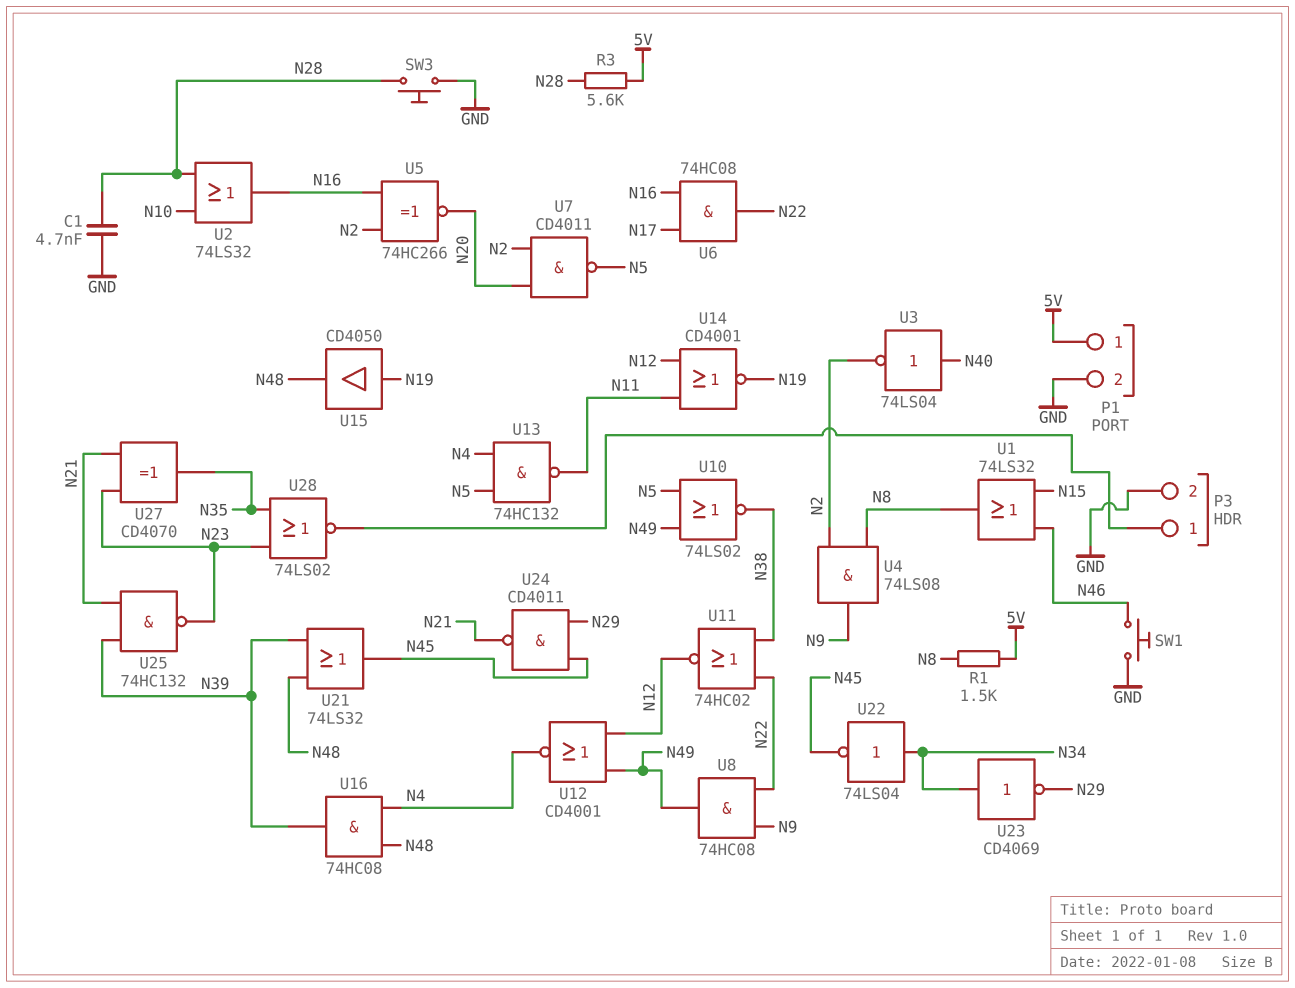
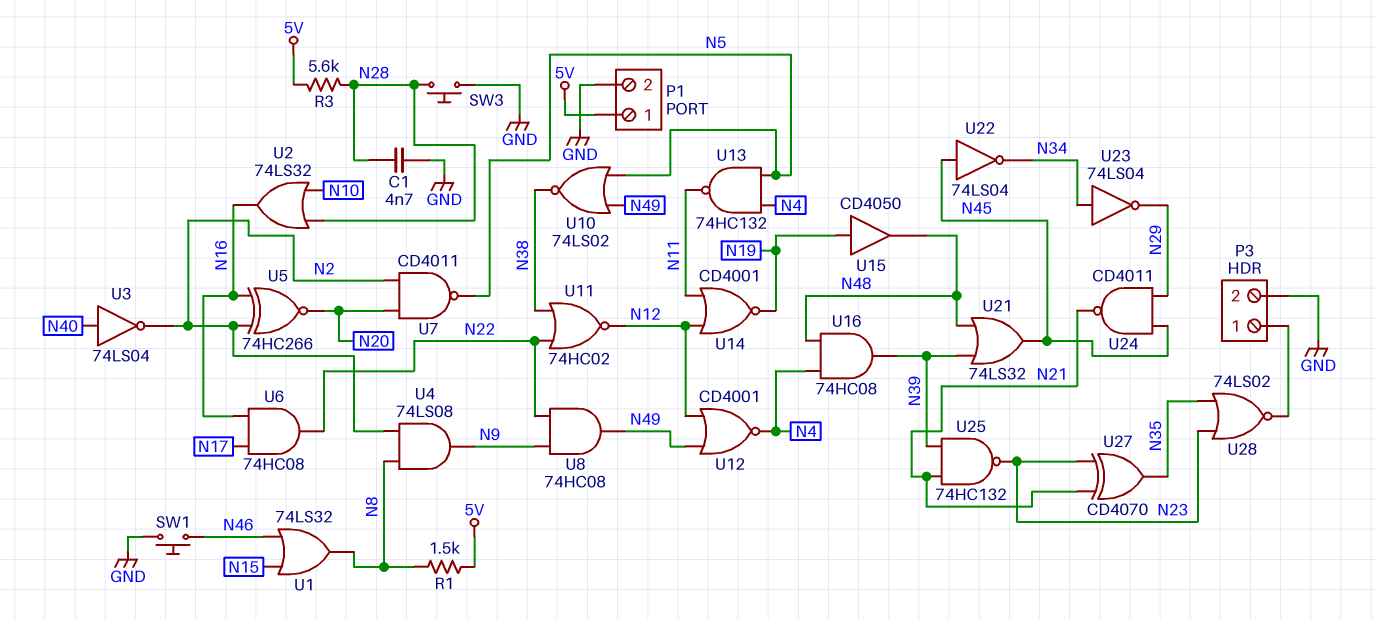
U22: NOT 74LS04 (in N34, out N45) -> NOT 74LS04 (in N45, out N34)
U23: NOT CD4069 (in N34, out N29) -> NOT 74LS04 (in N34, out N29)

